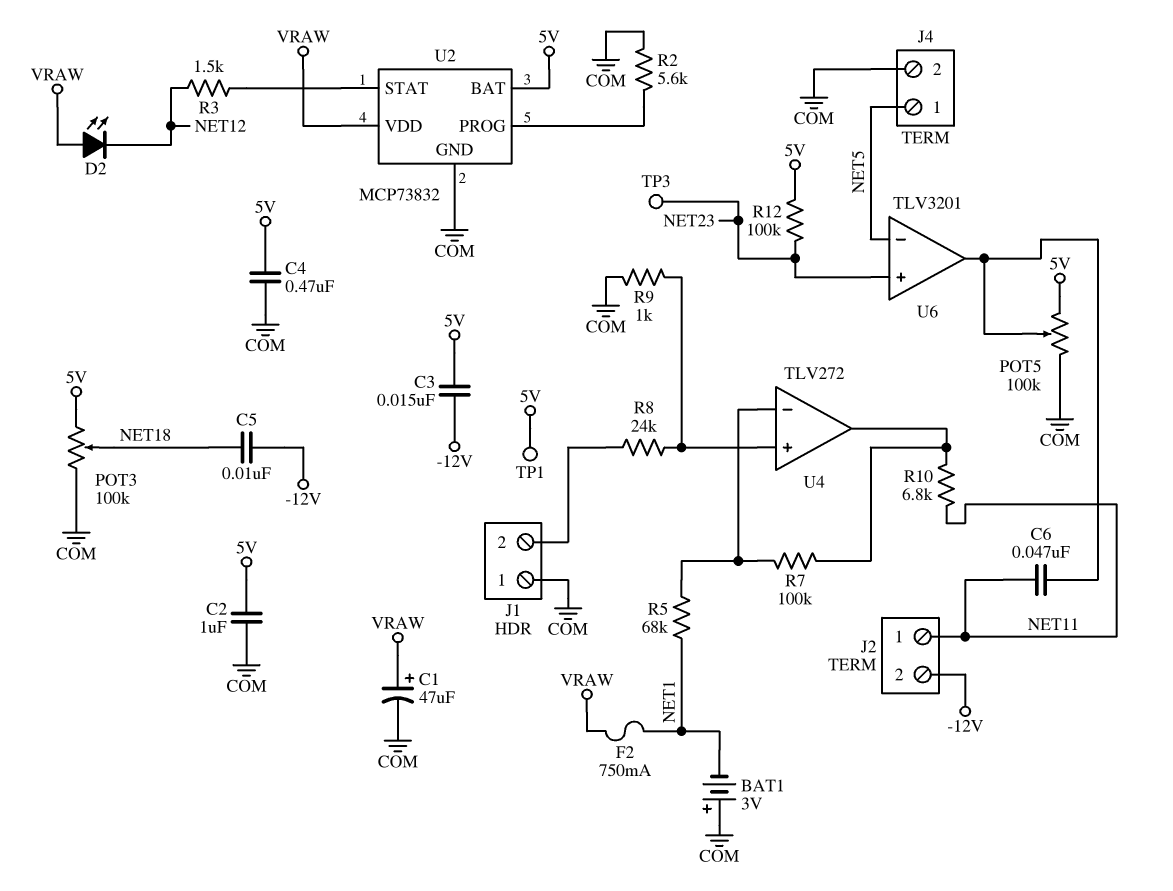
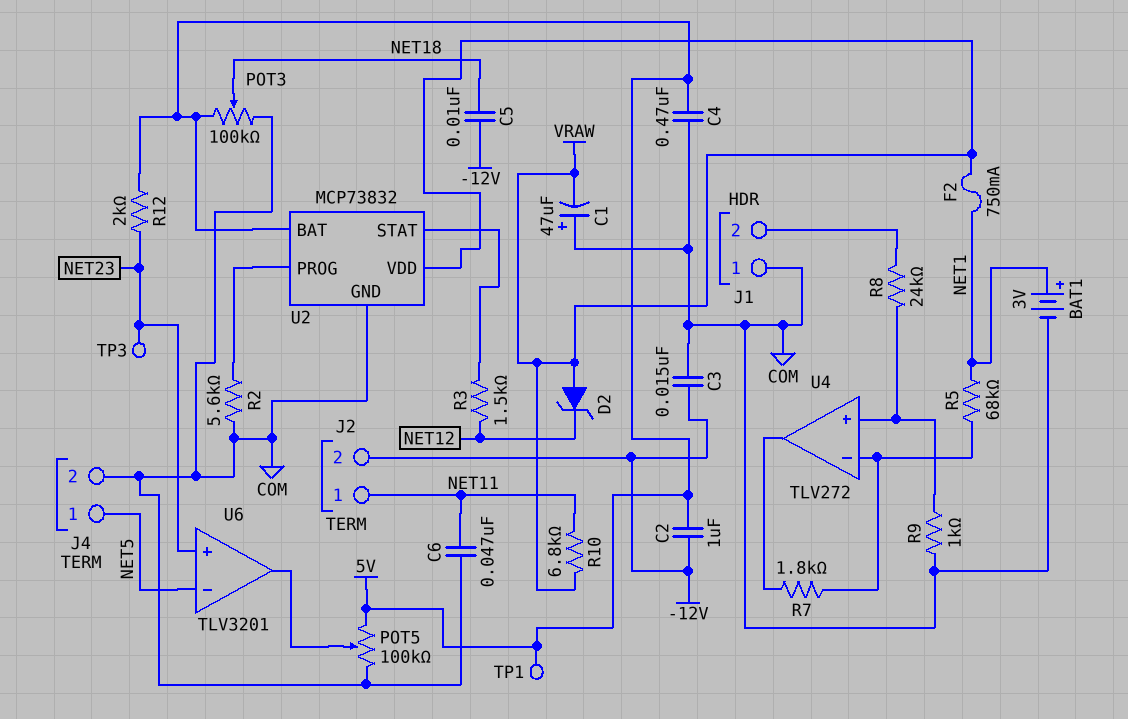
BAT1: 3V (plus COM, minus NET1) -> 3V (plus NET1, minus COM)
C1: 47uF (plus VRAW, minus COM) -> 47uF (plus COM, minus VRAW)
C2: 1uF (5V, COM) -> 1uF (-12V, 5V)
C3: 15nF (-12V, 5V) -> 15nF (-12V, COM)
C6: 47nF (NET11, U6/out) -> 47nF (COM, NET11)
D2: LED (A VRAW, K NET12) -> zener (A VRAW, K NET12)
R7: 100k (U4/in-, U4/out) -> 1.8k (U4/in-, U4/out)
R10: 6.8k (NET11, U4/out) -> 6.8k (NET11, VRAW)
R12: 100k (5V, NET23) -> 2k (5V, NET23)

